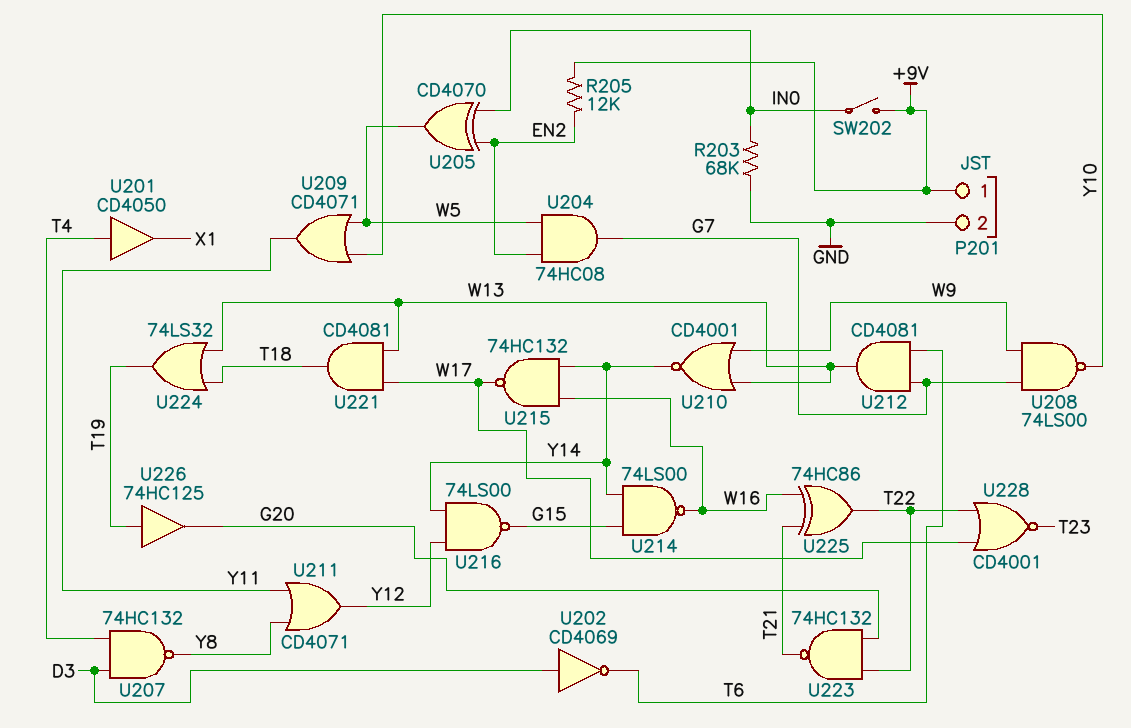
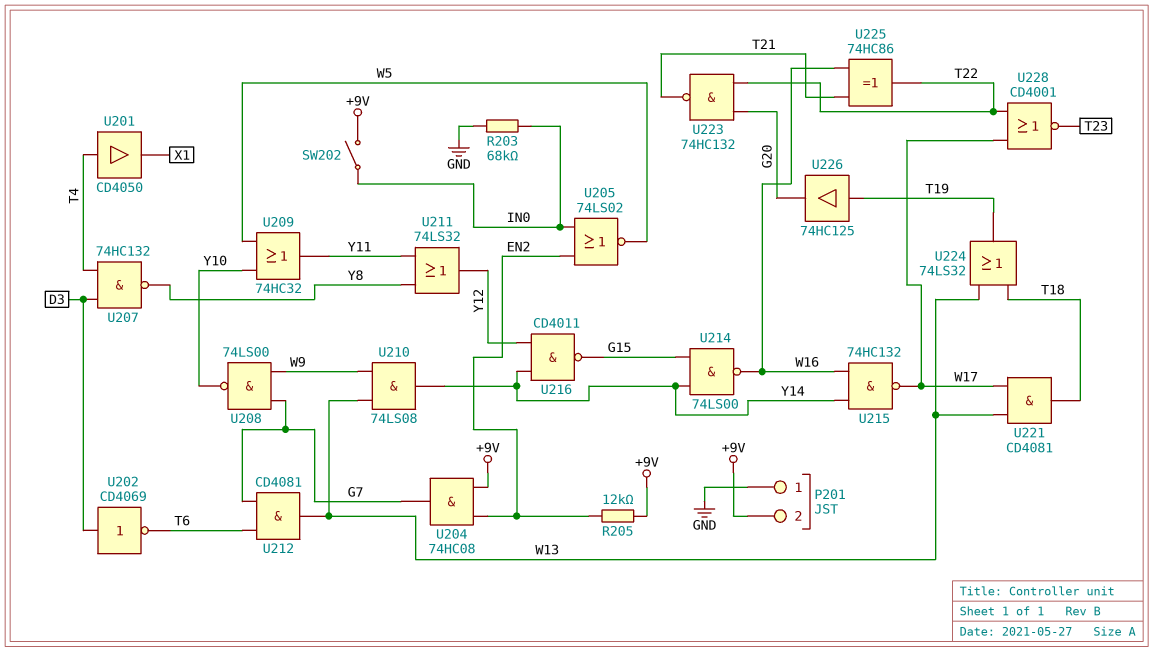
P201 pin 1: +9V -> GND
P201 pin 2: GND -> +9V
U204: AND 74HC08 (in EN2, in W5, out G7) -> AND 74HC08 (in +9V, in EN2, out G7)
U205: XOR CD4070 (in EN2, in IN0, out W5) -> NOR 74LS02 (in EN2, in IN0, out W5)
U209: OR CD4071 (in W5, in Y10, out Y11) -> OR 74HC32 (in W5, in Y10, out Y11)
U210: NOR CD4001 (in W9, in W13, out Y14) -> AND 74LS08 (in W9, in W13, out Y14)
U211: OR CD4071 (in Y8, in Y11, out Y12) -> OR 74LS32 (in Y8, in Y11, out Y12)
U216: NAND 74LS00 (in Y12, in Y14, out G15) -> NAND CD4011 (in Y12, in Y14, out G15)

